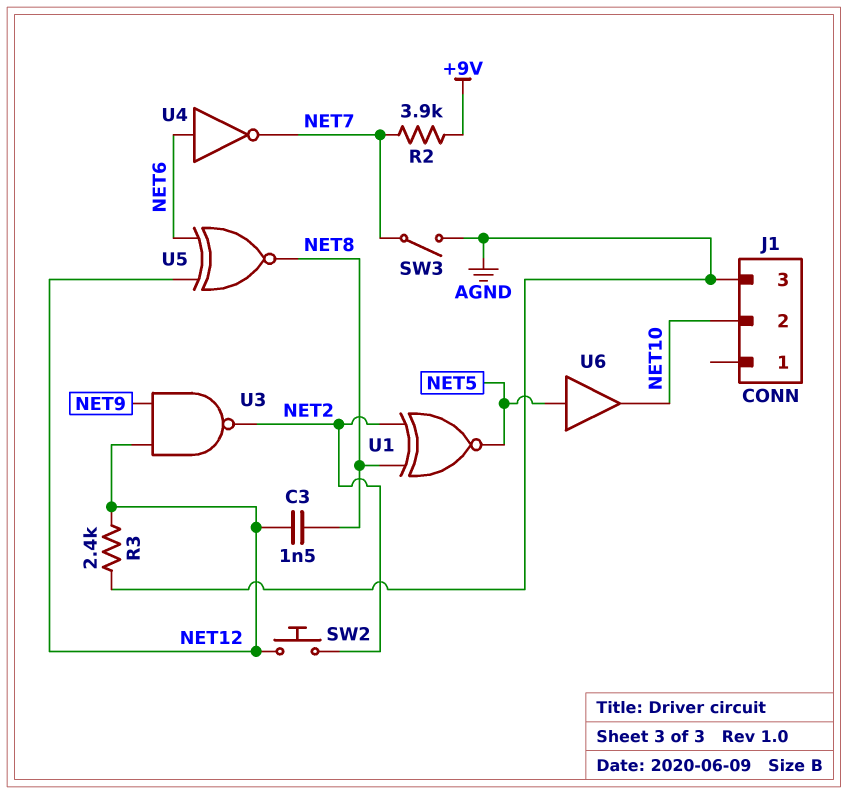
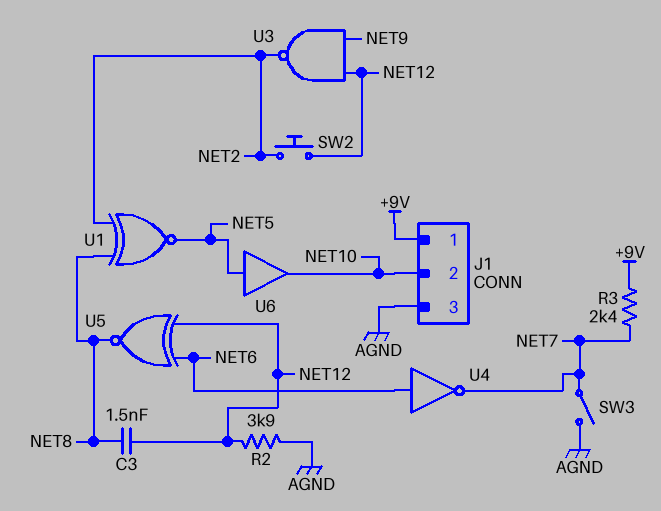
J1 pin 1: none -> +9V
R2: 3.9k (+9V, NET7) -> 3.9k (AGND, NET12)
R3: 2.4k (AGND, NET12) -> 2.4k (+9V, NET7)

